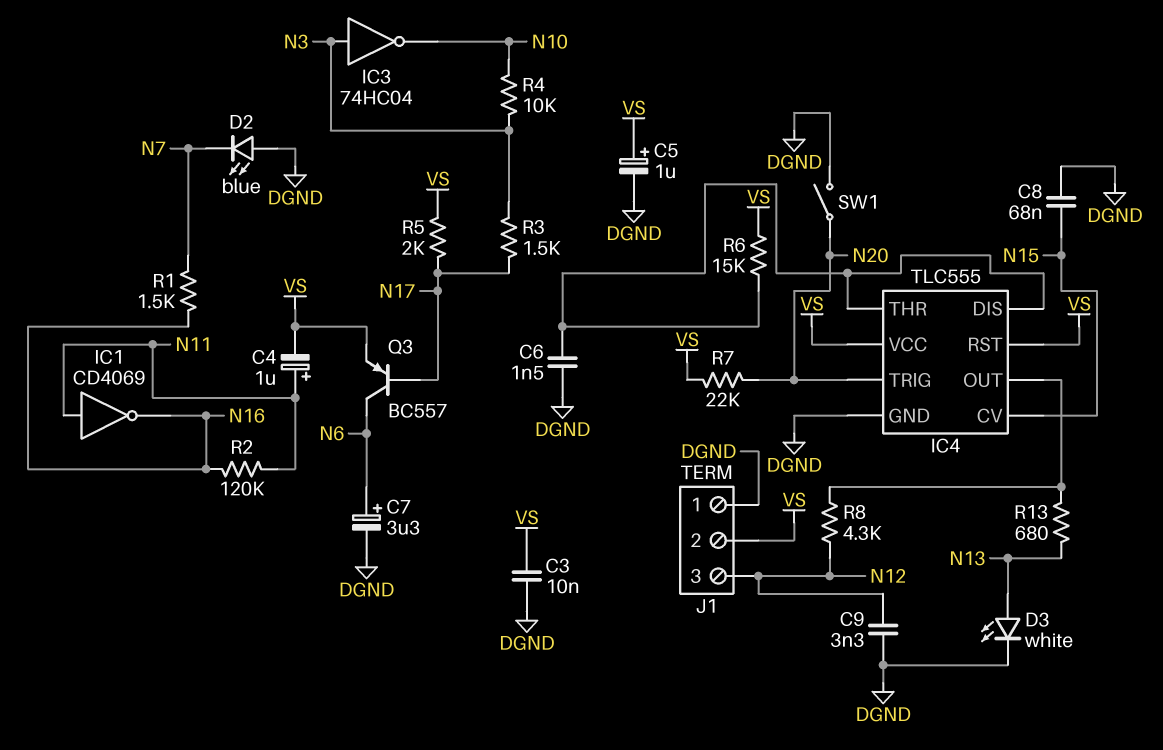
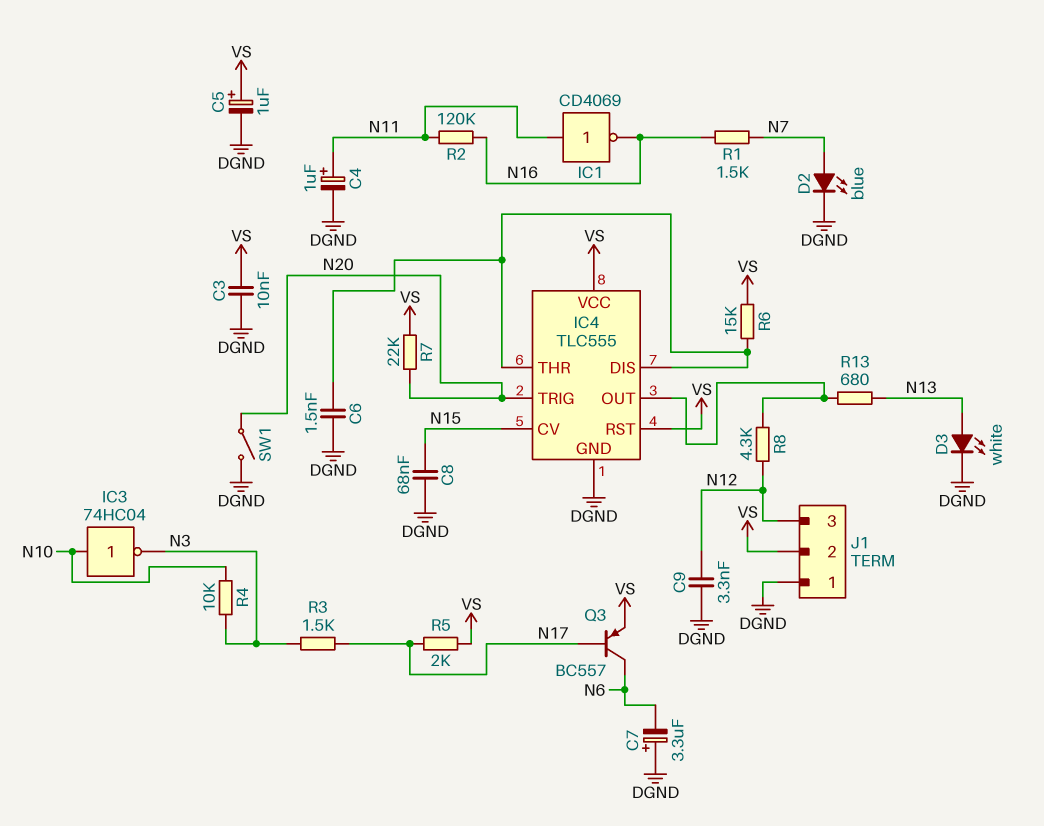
C4: 1uF (plus N11, minus VS) -> 1uF (plus N11, minus DGND)
C7: 3.3uF (plus N6, minus DGND) -> 3.3uF (plus DGND, minus N6)
D2: LED blue (A DGND, K N7) -> LED blue (A N7, K DGND)
IC3: NOT 74HC04 (in N3, out N10) -> NOT 74HC04 (in N10, out N3)

